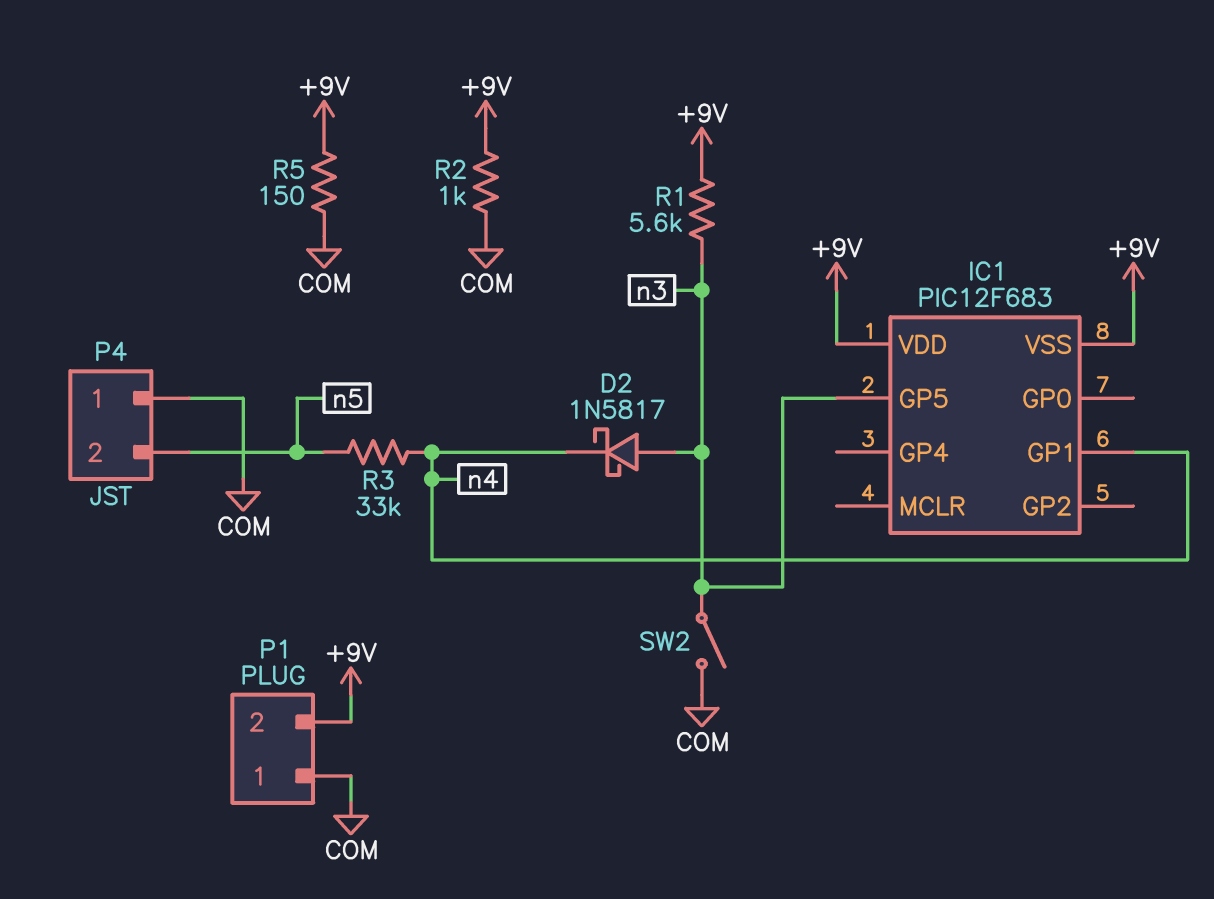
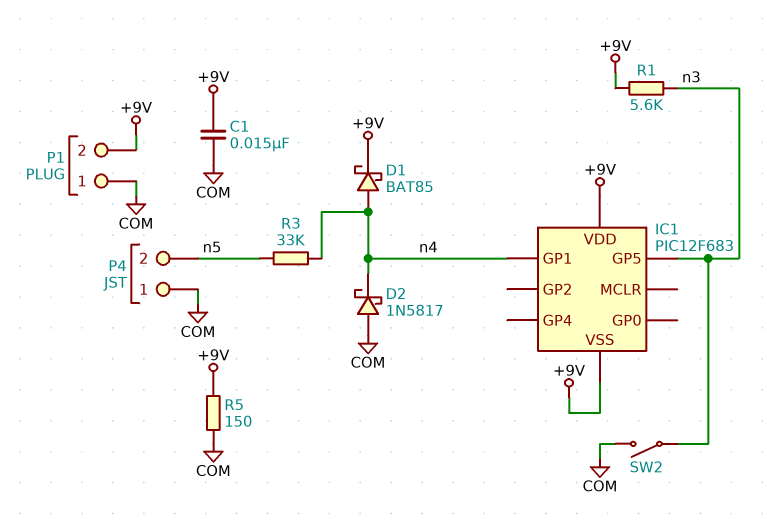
C1: none -> 15nF (+9V, COM)
D1: none -> schottky BAT85 (A n4, K +9V)
D2: schottky 1N5817 (A n3, K n4) -> schottky 1N5817 (A COM, K n4)
R2: 1k (+9V, COM) -> none

